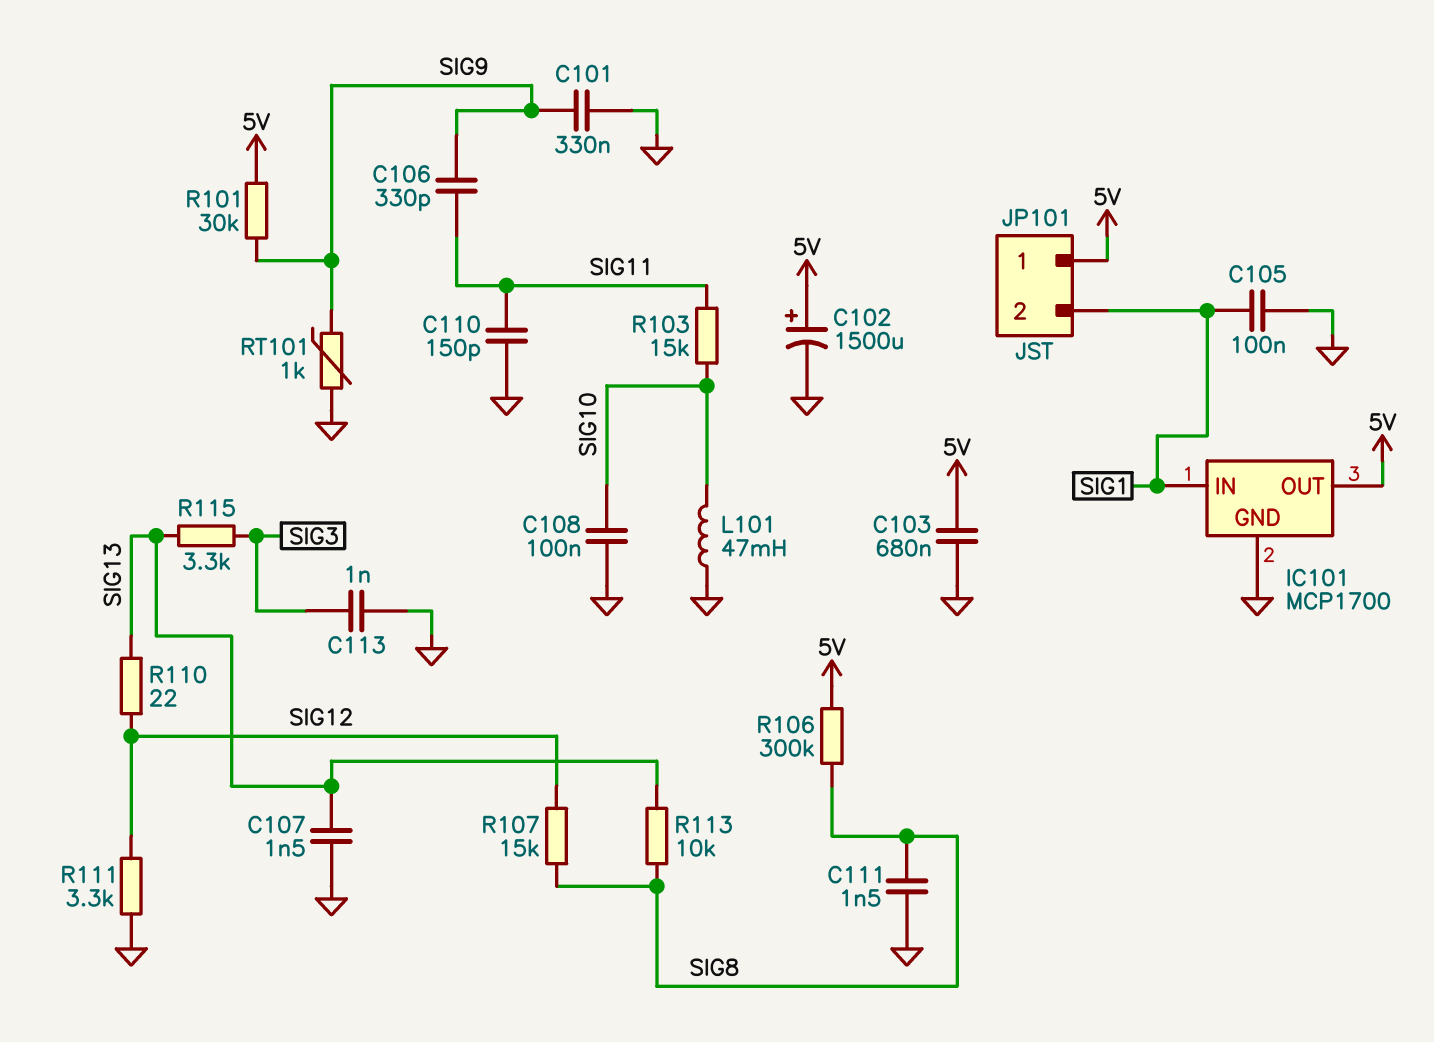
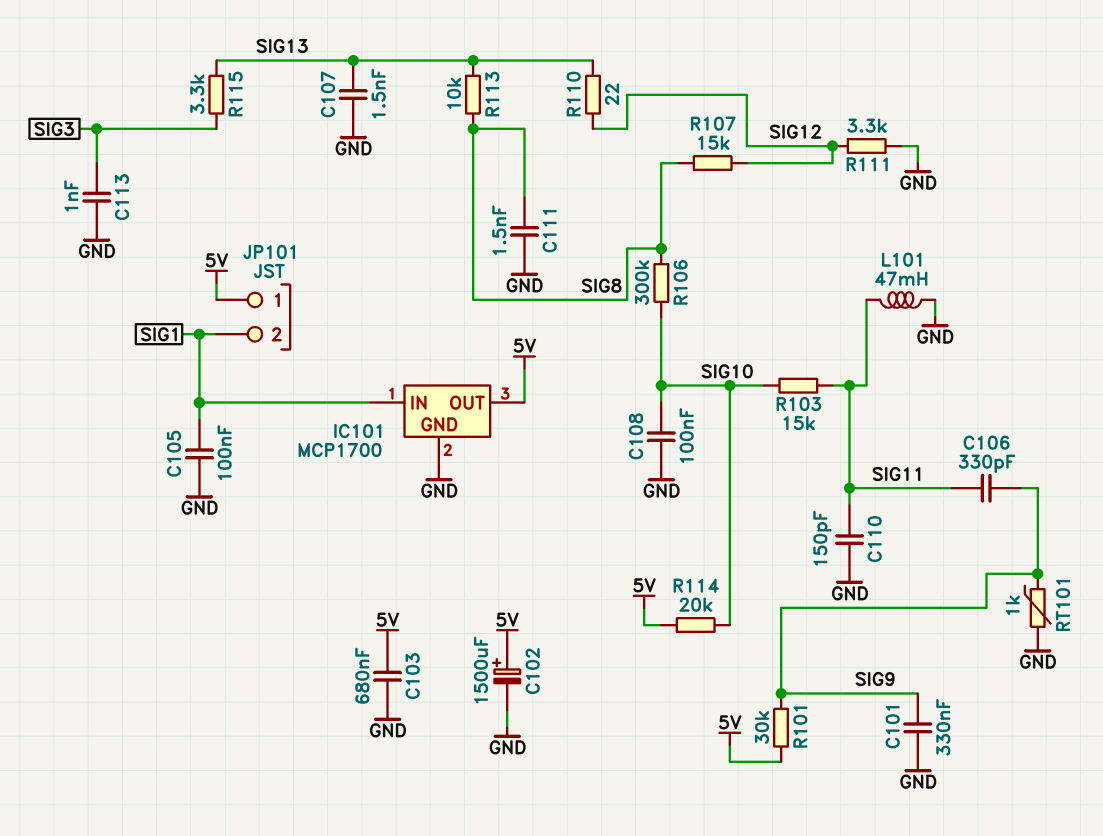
L101: 47mH (GND, SIG10) -> 47mH (GND, SIG11)
R106: 300k (5V, SIG8) -> 300k (SIG8, SIG10)
R114: none -> 20k (5V, SIG10)

